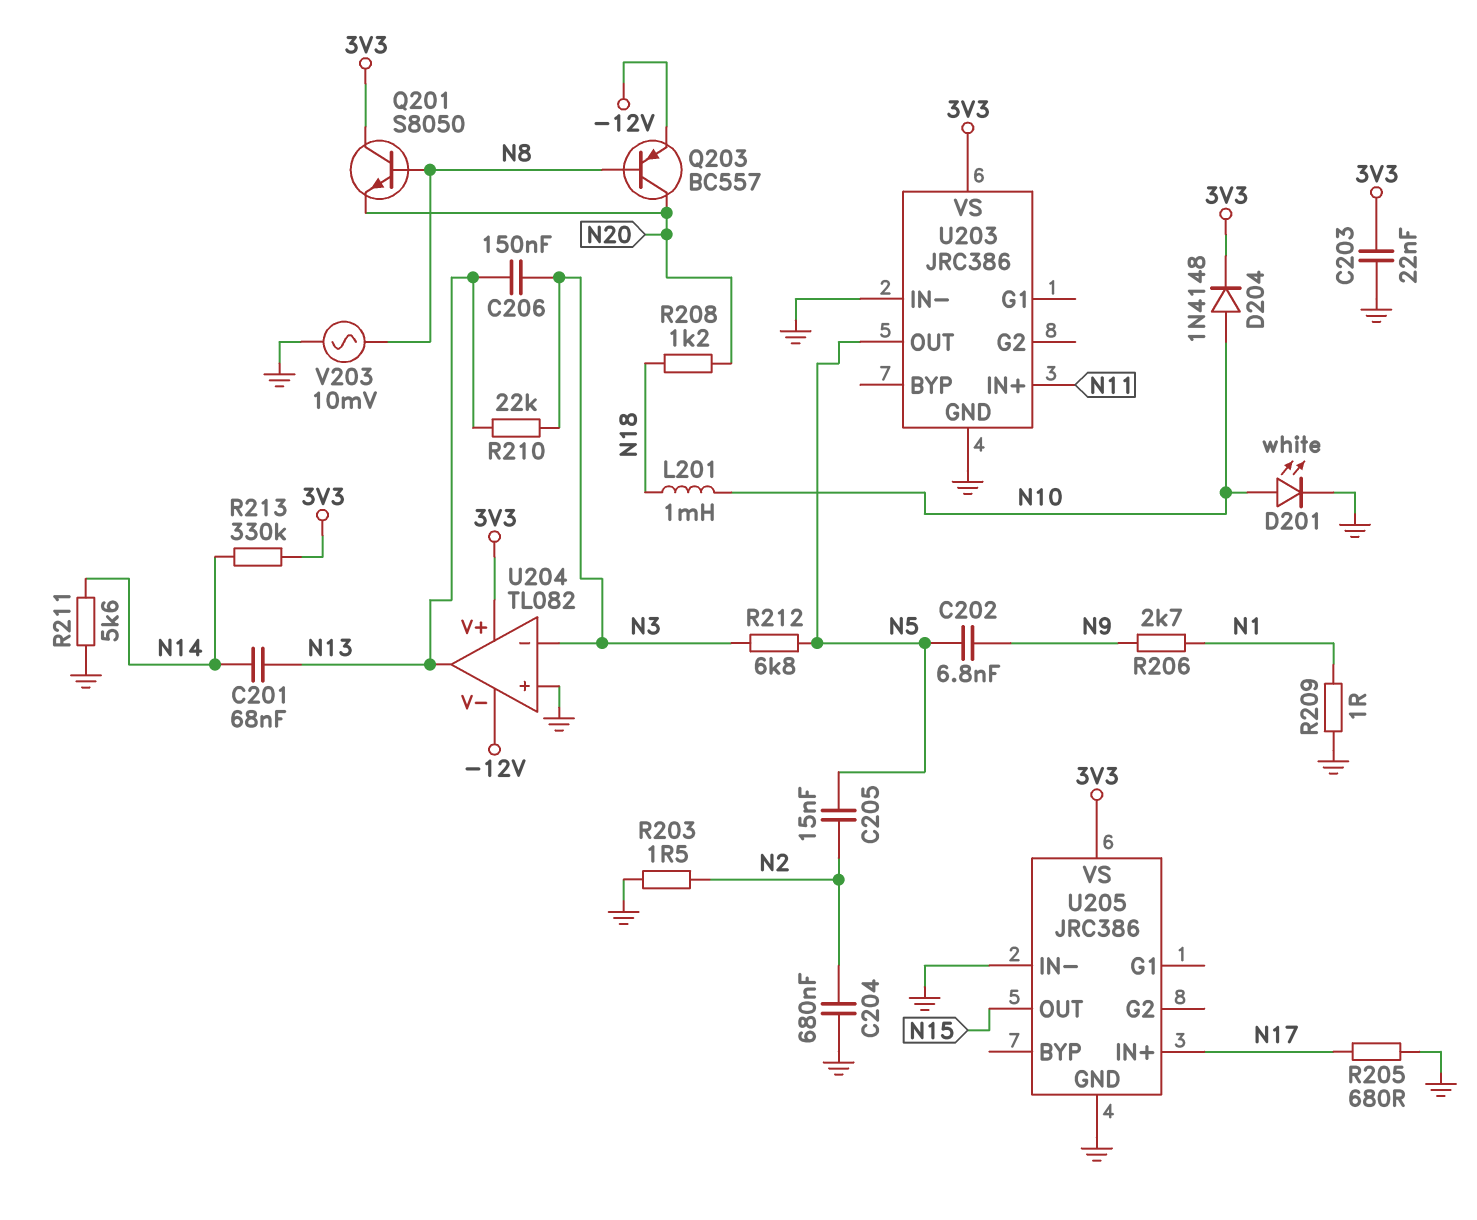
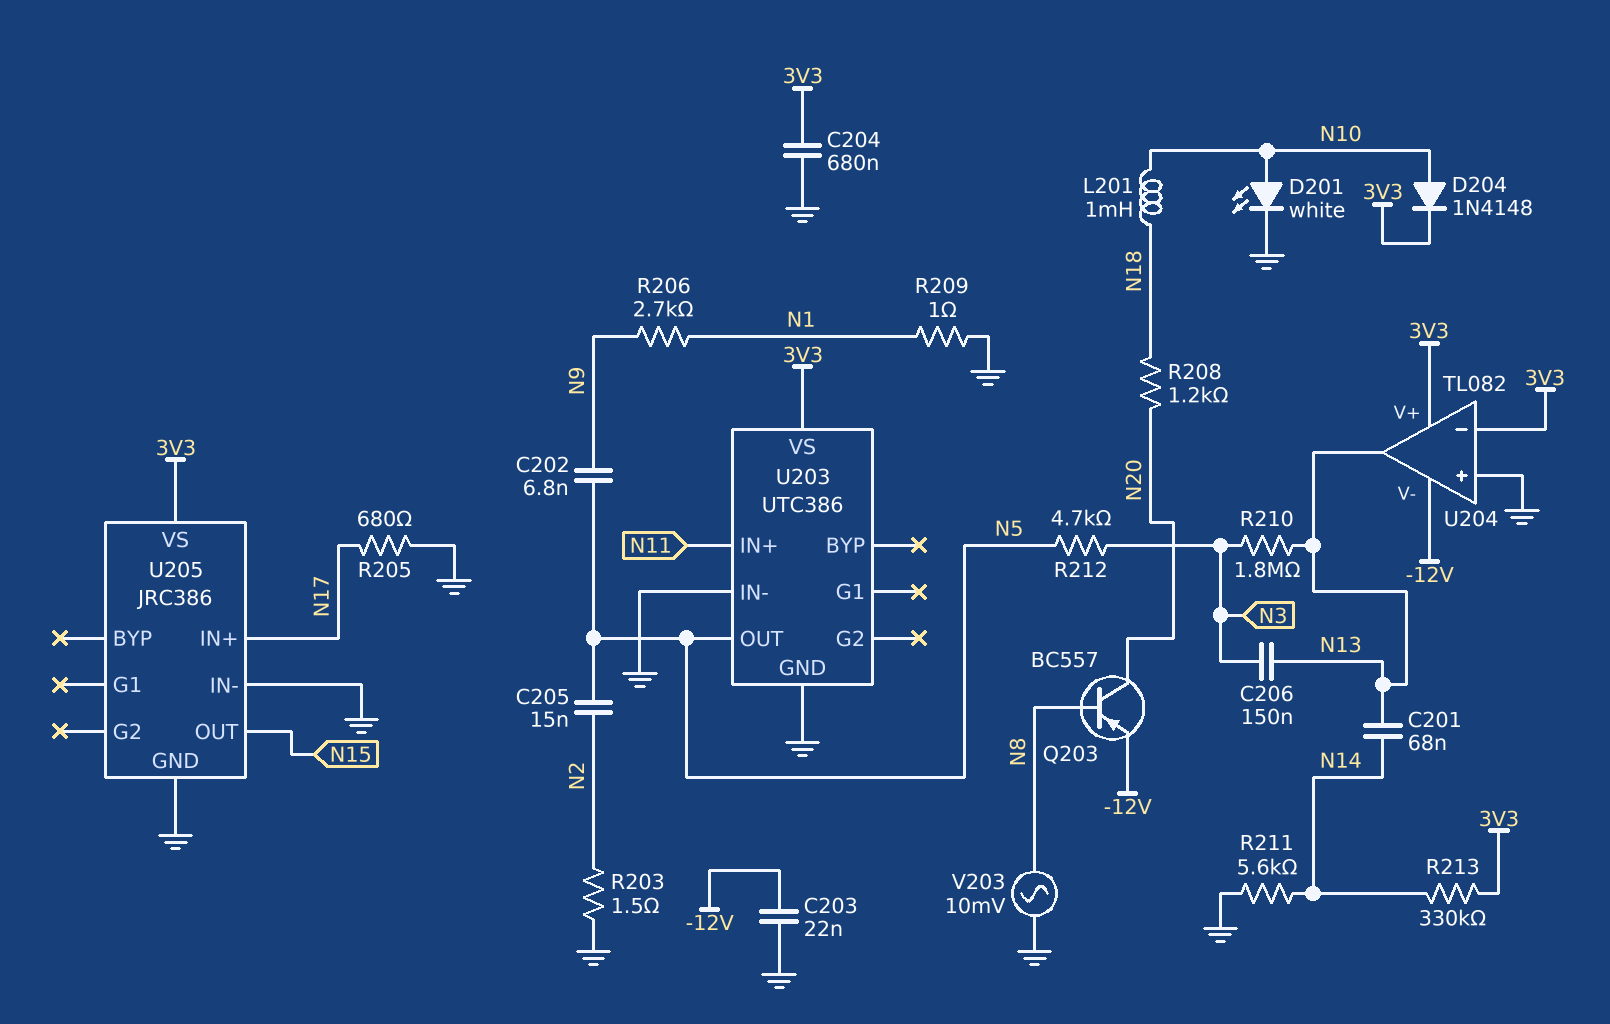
C203: 22nF (3V3, GND) -> 22nF (-12V, GND)
C204: 680nF (GND, N2) -> 680nF (3V3, GND)
Q201: NPN S8050 (B N8, C 3V3, E N20) -> none
R210: 22k (N3, N13) -> 1.8M (N3, N13)
R212: 6.8k (N3, N5) -> 4.7k (N3, N5)
U203: JRC386 -> UTC386
U204 pin in-: N3 -> 3V3

